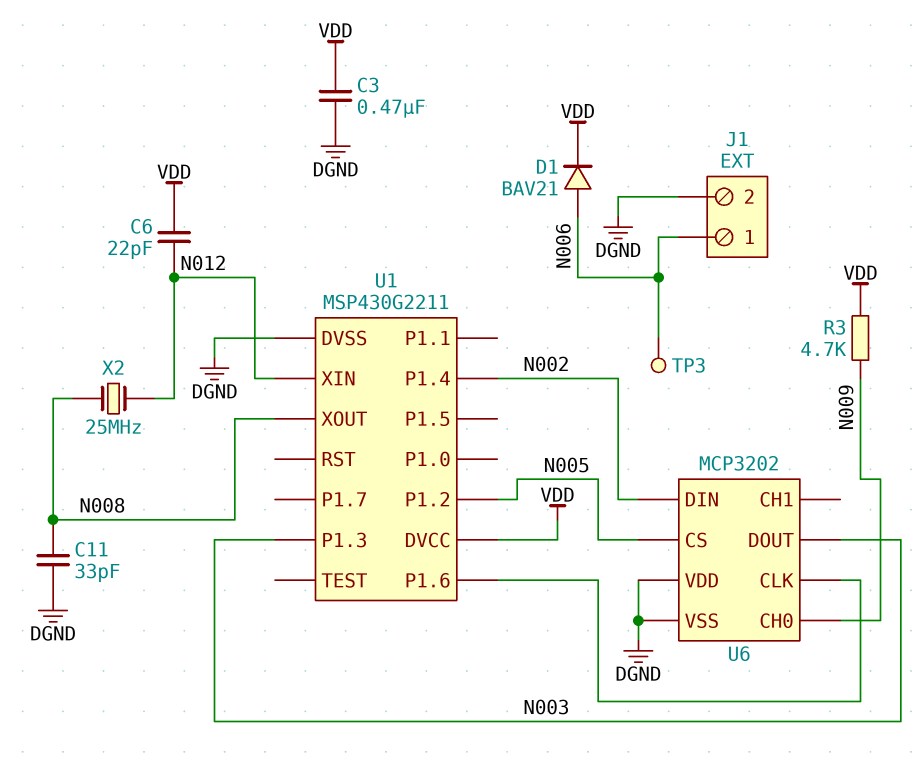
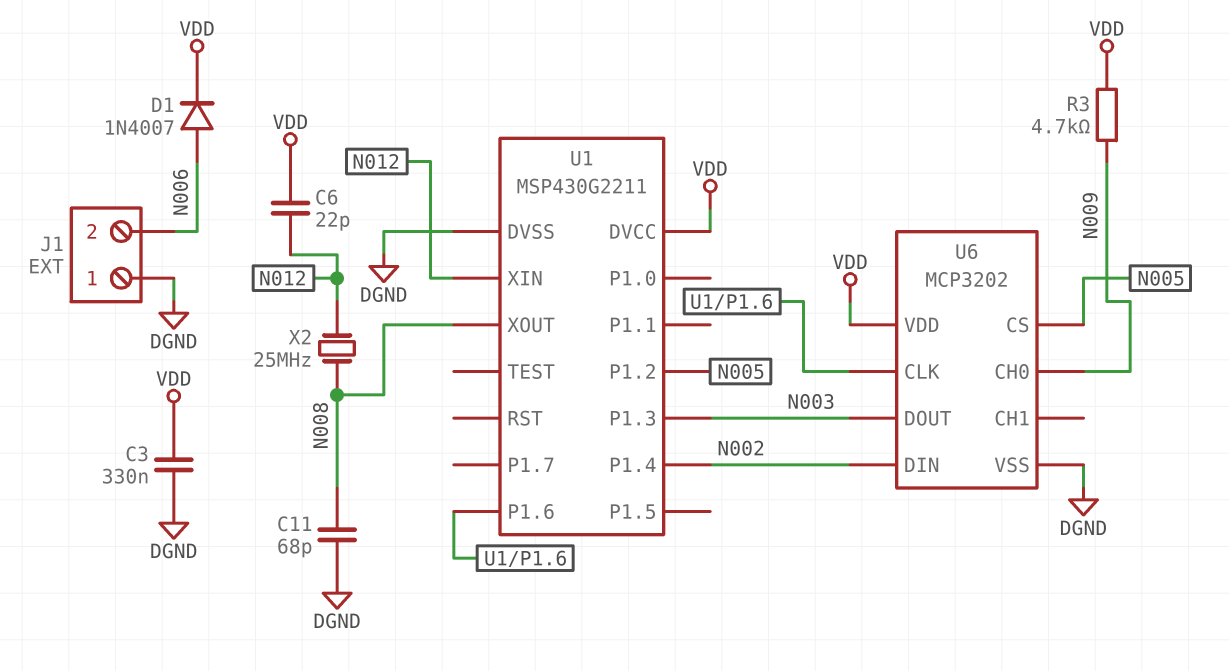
C3: 470nF (DGND, VDD) -> 330nF (DGND, VDD)
C11: 33pF (DGND, N008) -> 68pF (DGND, N008)
D1: diode BAV21 (A N006, K VDD) -> diode 1N4007 (A N006, K VDD)
J1 pin 1: N006 -> DGND
J1 pin 2: DGND -> N006
TP3: test point (N006) -> none
U6 pin VDD: DGND -> VDD

